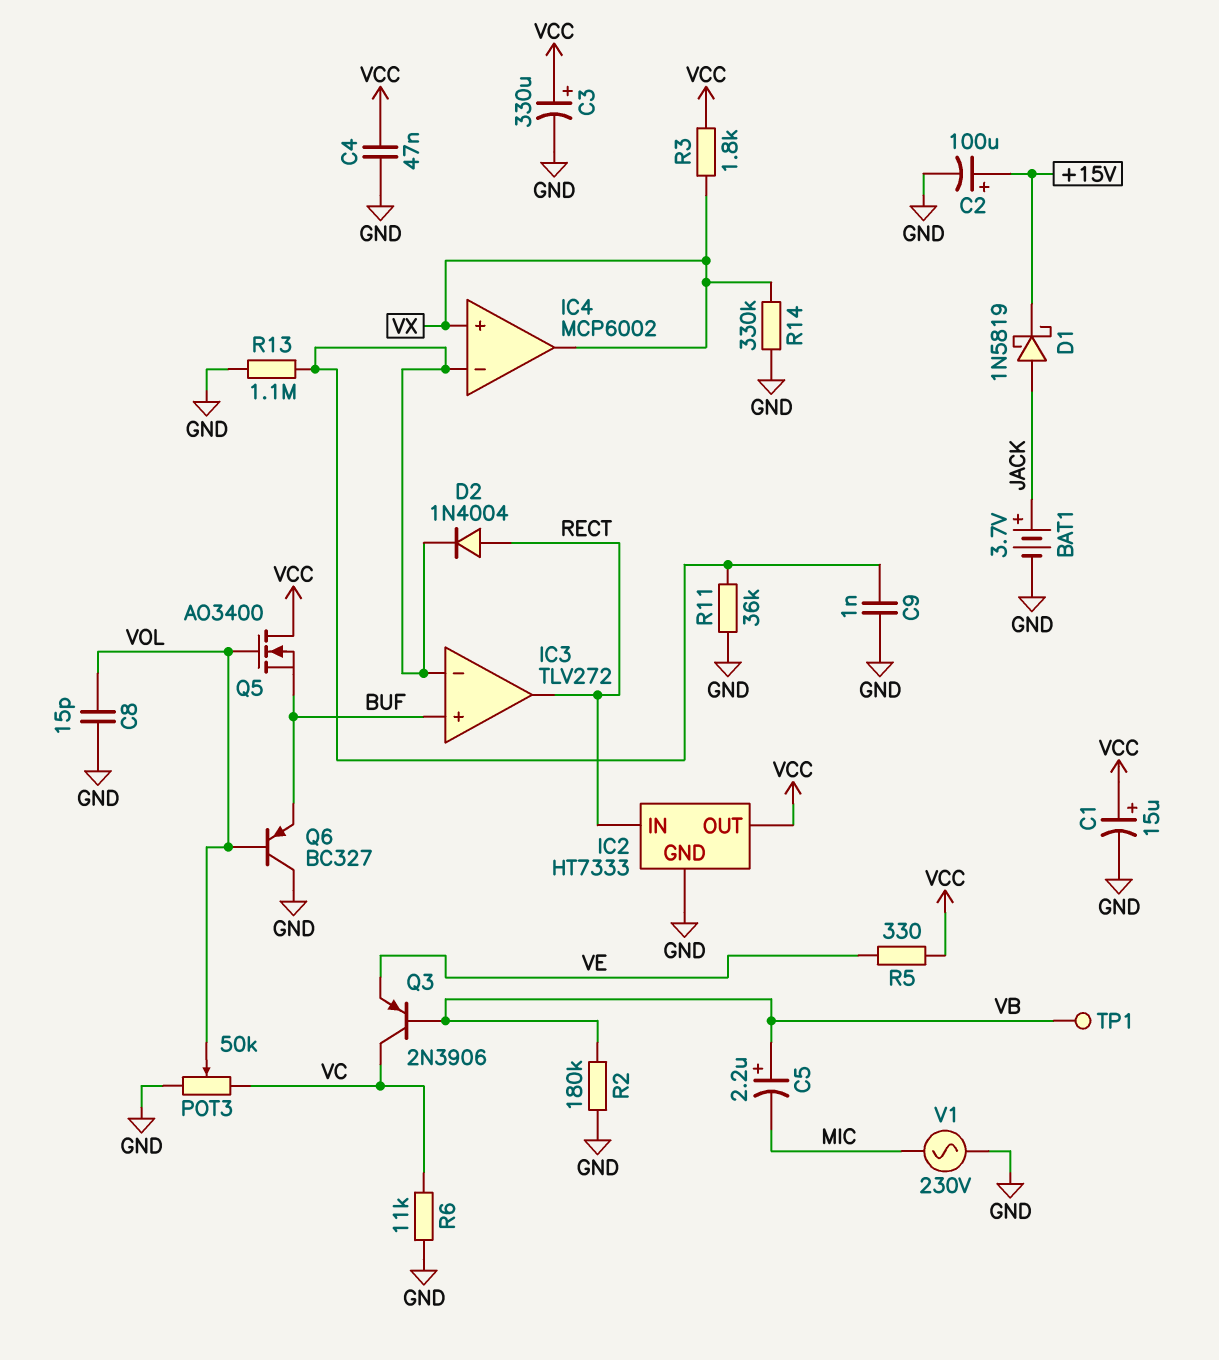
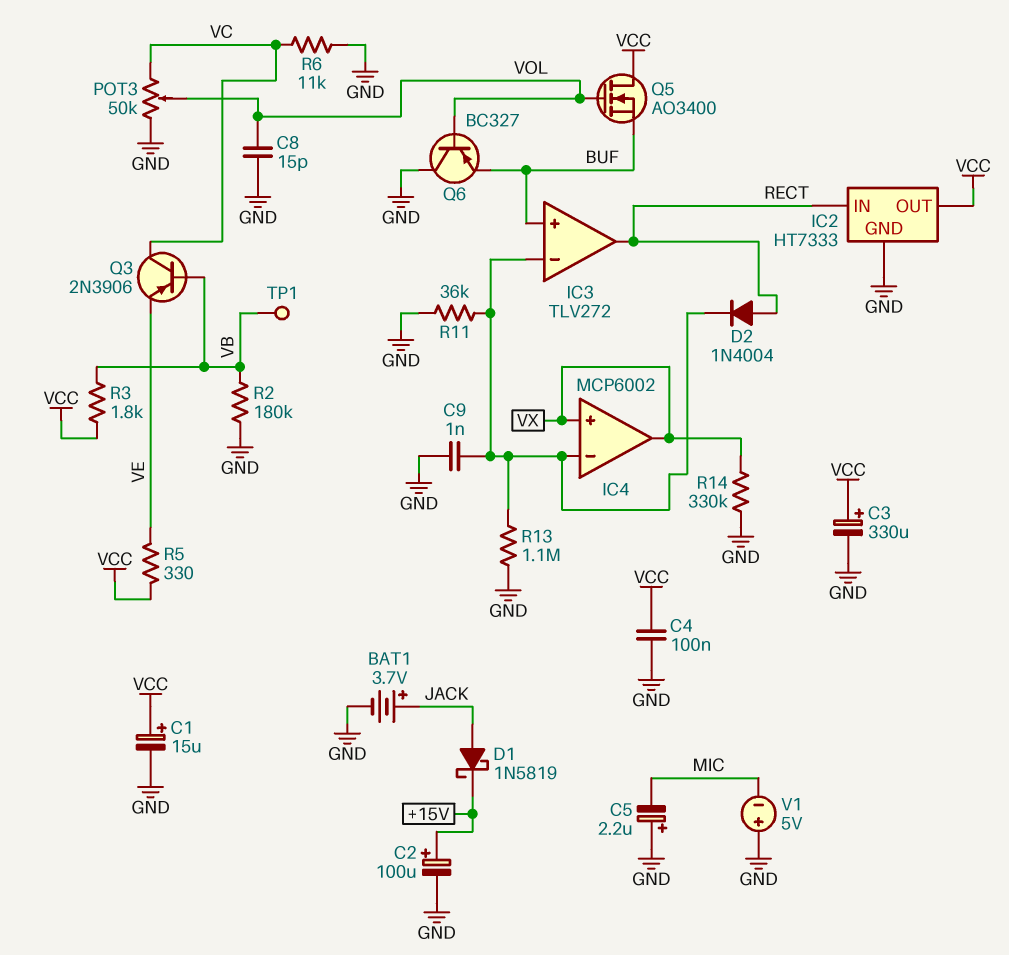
C4: 47nF (GND, VCC) -> 100nF (GND, VCC)
C5: 2.2uF (plus VB, minus MIC) -> 2.2uF (plus GND, minus MIC)
R3: 1.8k (VCC, VX) -> 1.8k (VB, VCC)
V1: AC 230V (GND, MIC) -> 5V (plus GND, minus MIC)

